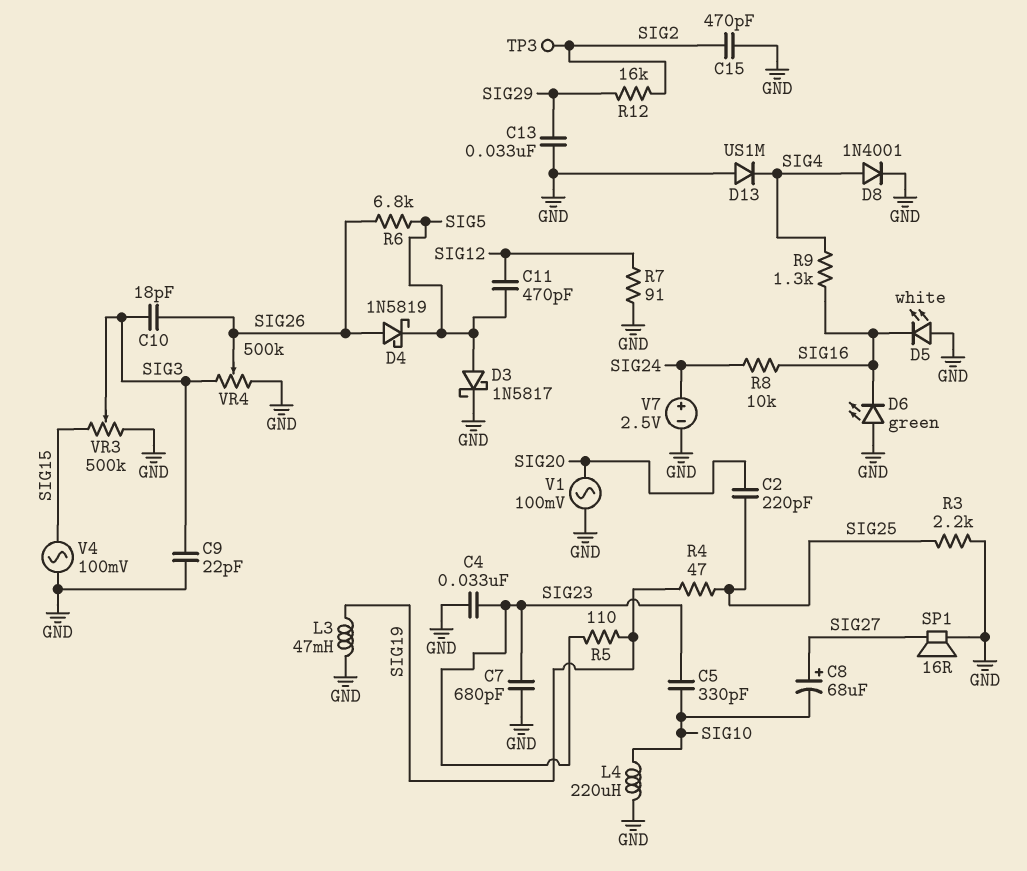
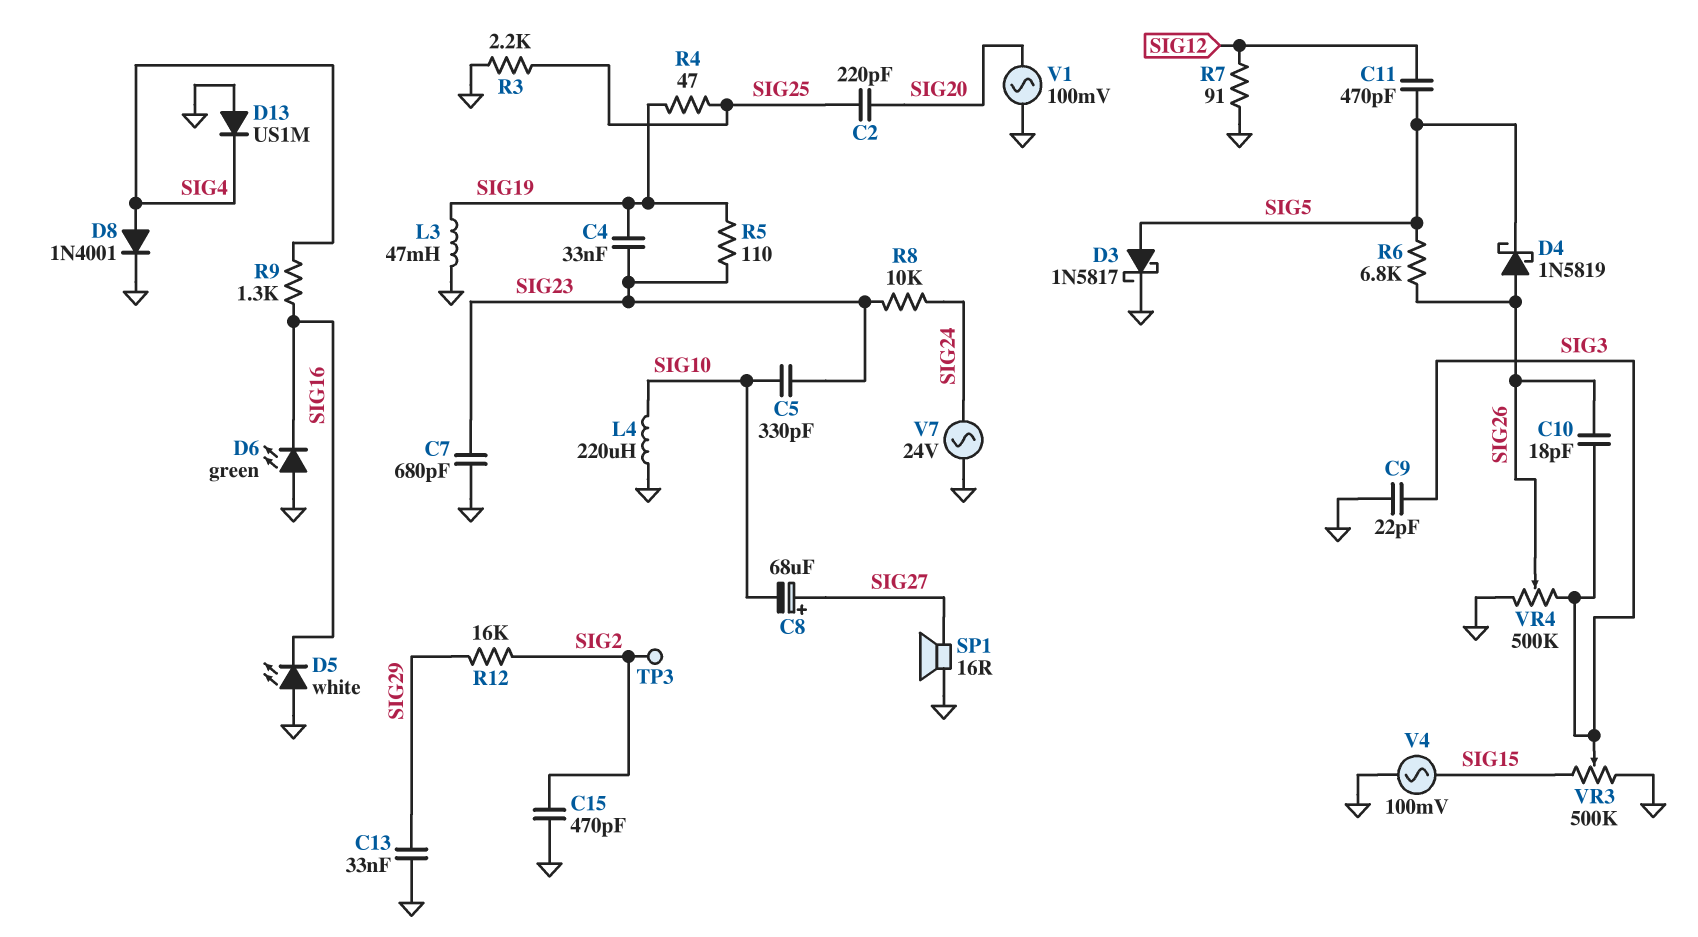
C4: 33nF (GND, SIG23) -> 33nF (SIG19, SIG23)
R8: 10k (SIG16, SIG24) -> 10k (SIG23, SIG24)
V7: 2.5V (plus SIG24, minus GND) -> AC 24V (GND, SIG24)

